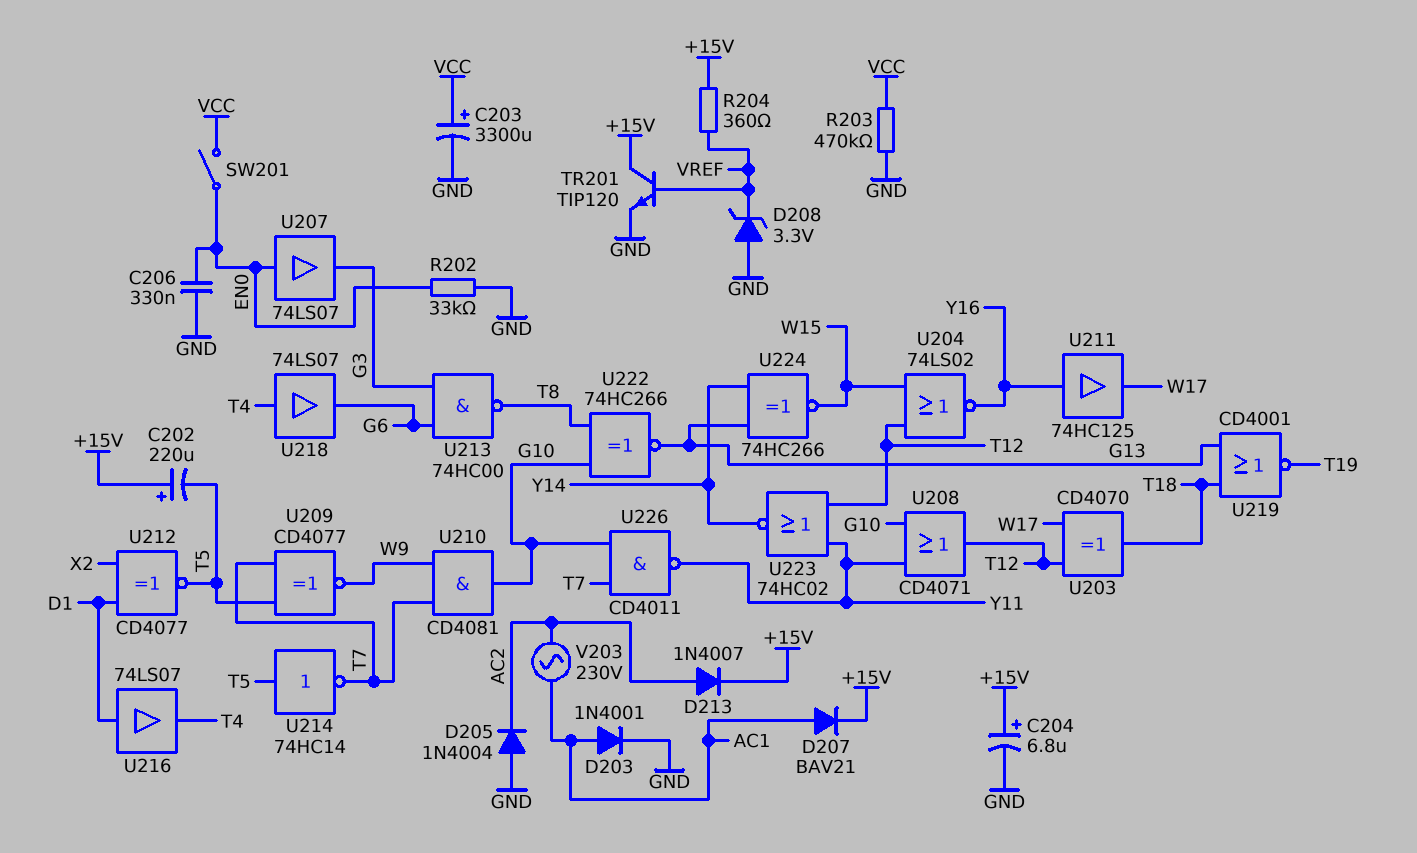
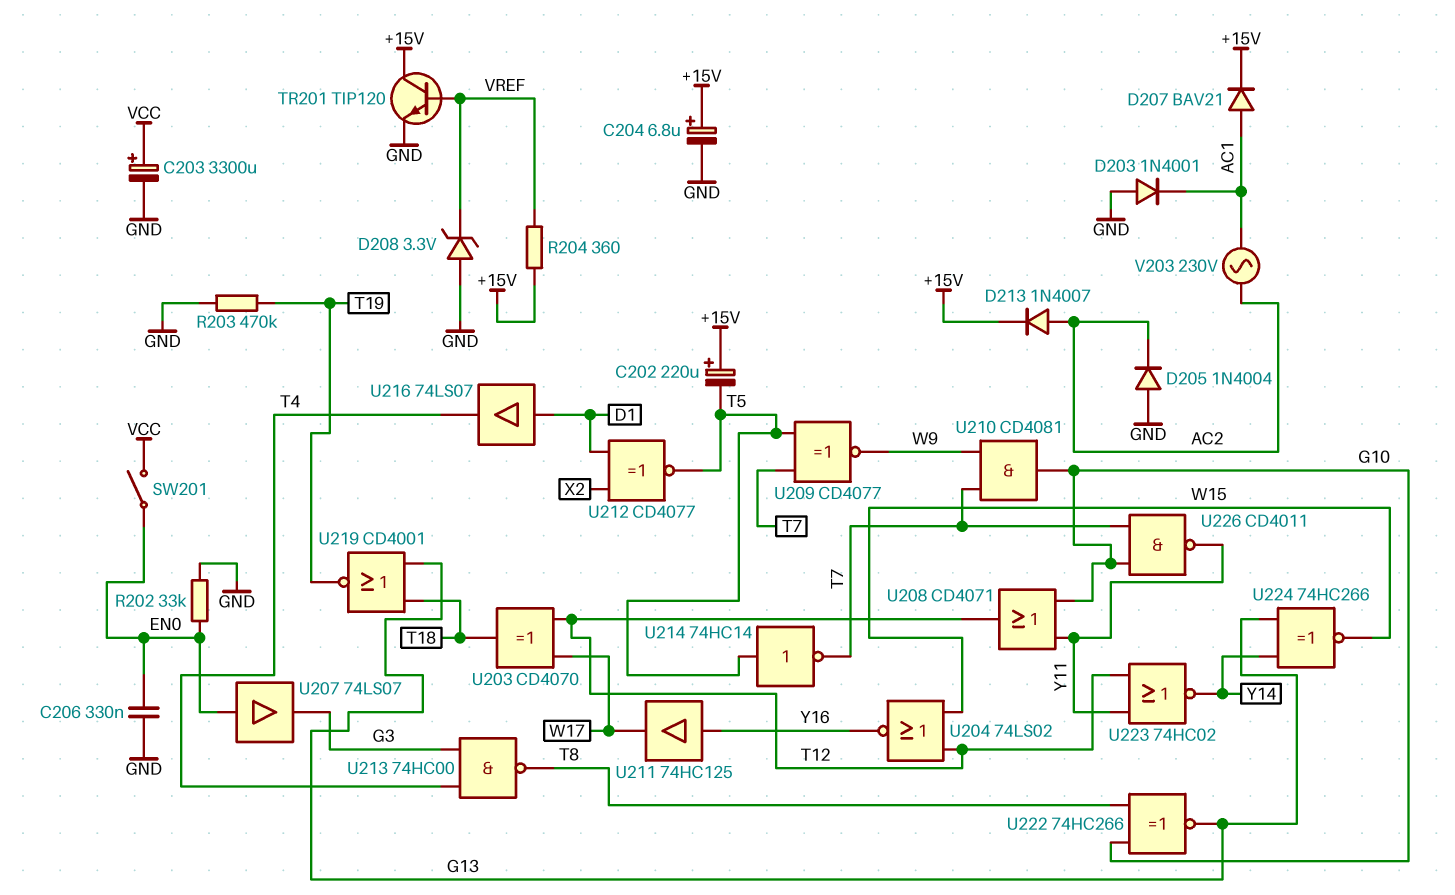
D203: diode 1N4001 (A AC1, K GND) -> diode 1N4001 (A GND, K AC1)
R203: 470k (GND, VCC) -> 470k (GND, T19)
U213: NAND 74HC00 (in G3, in G6, out T8) -> NAND 74HC00 (in G3, in T4, out T8)
U218: buffer 74LS07 (in T4, out G6) -> none

